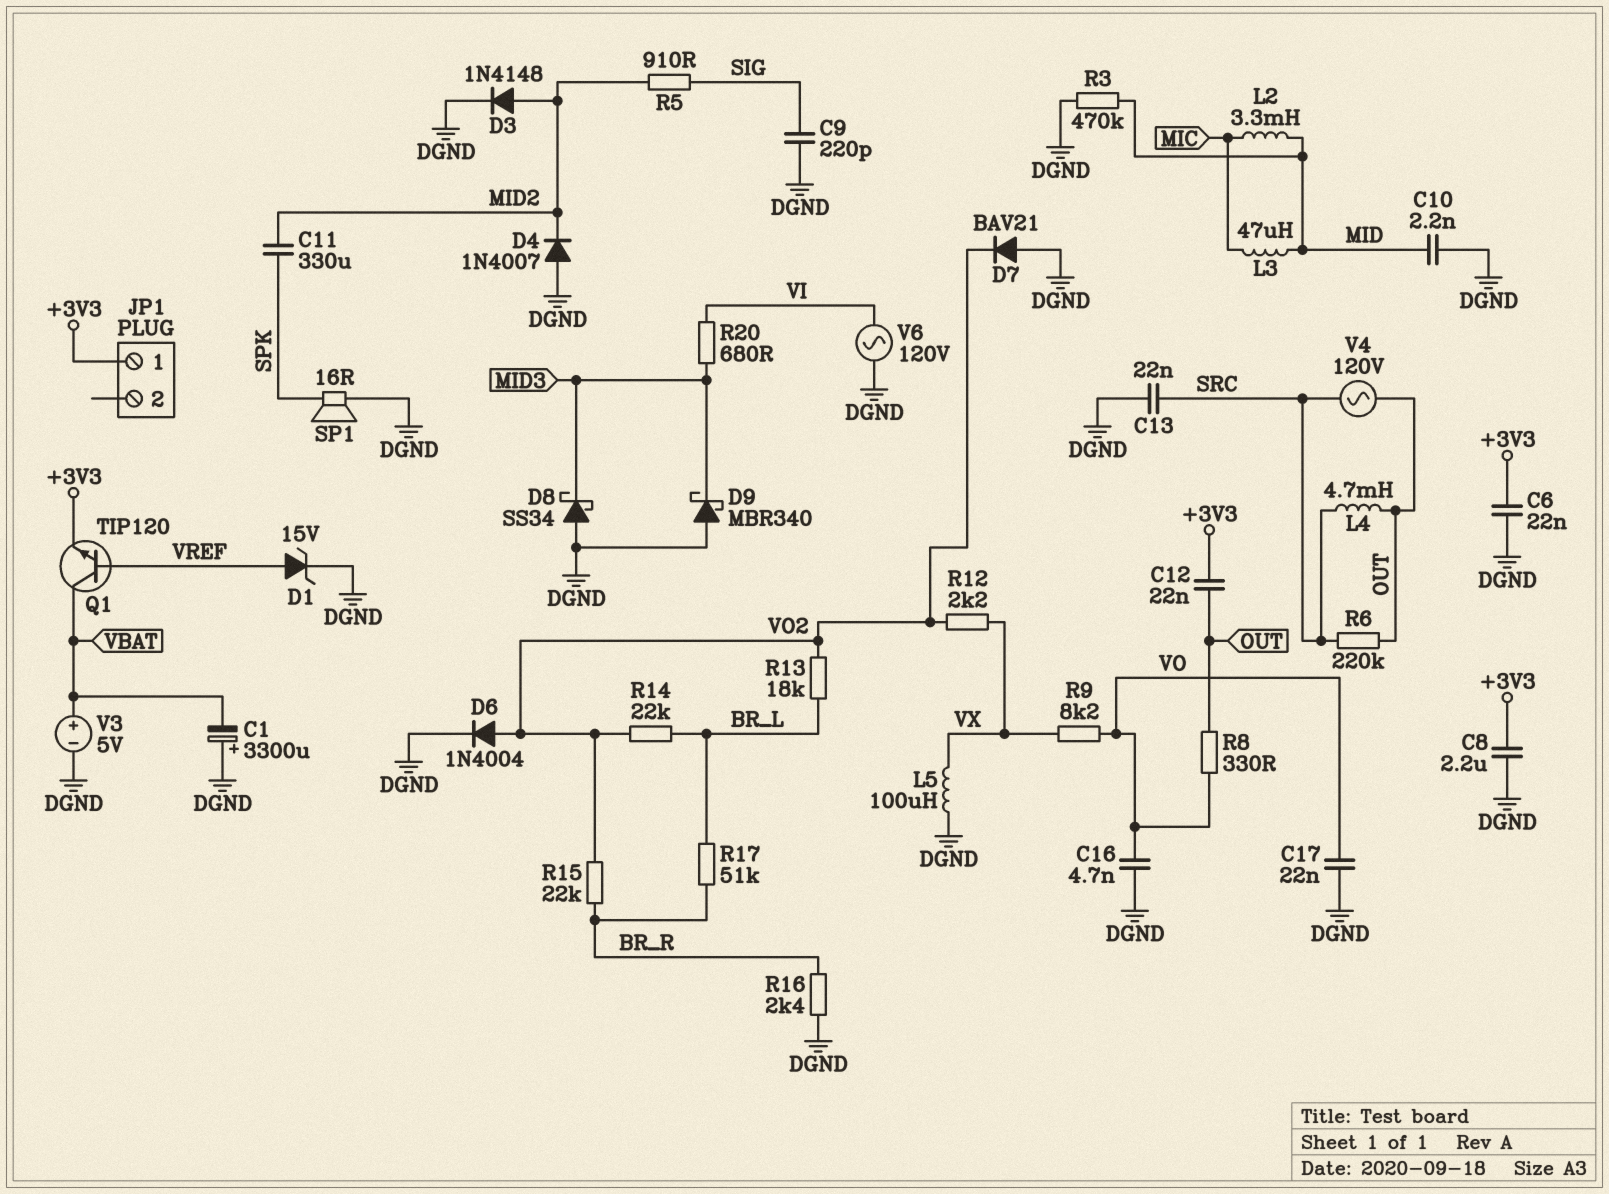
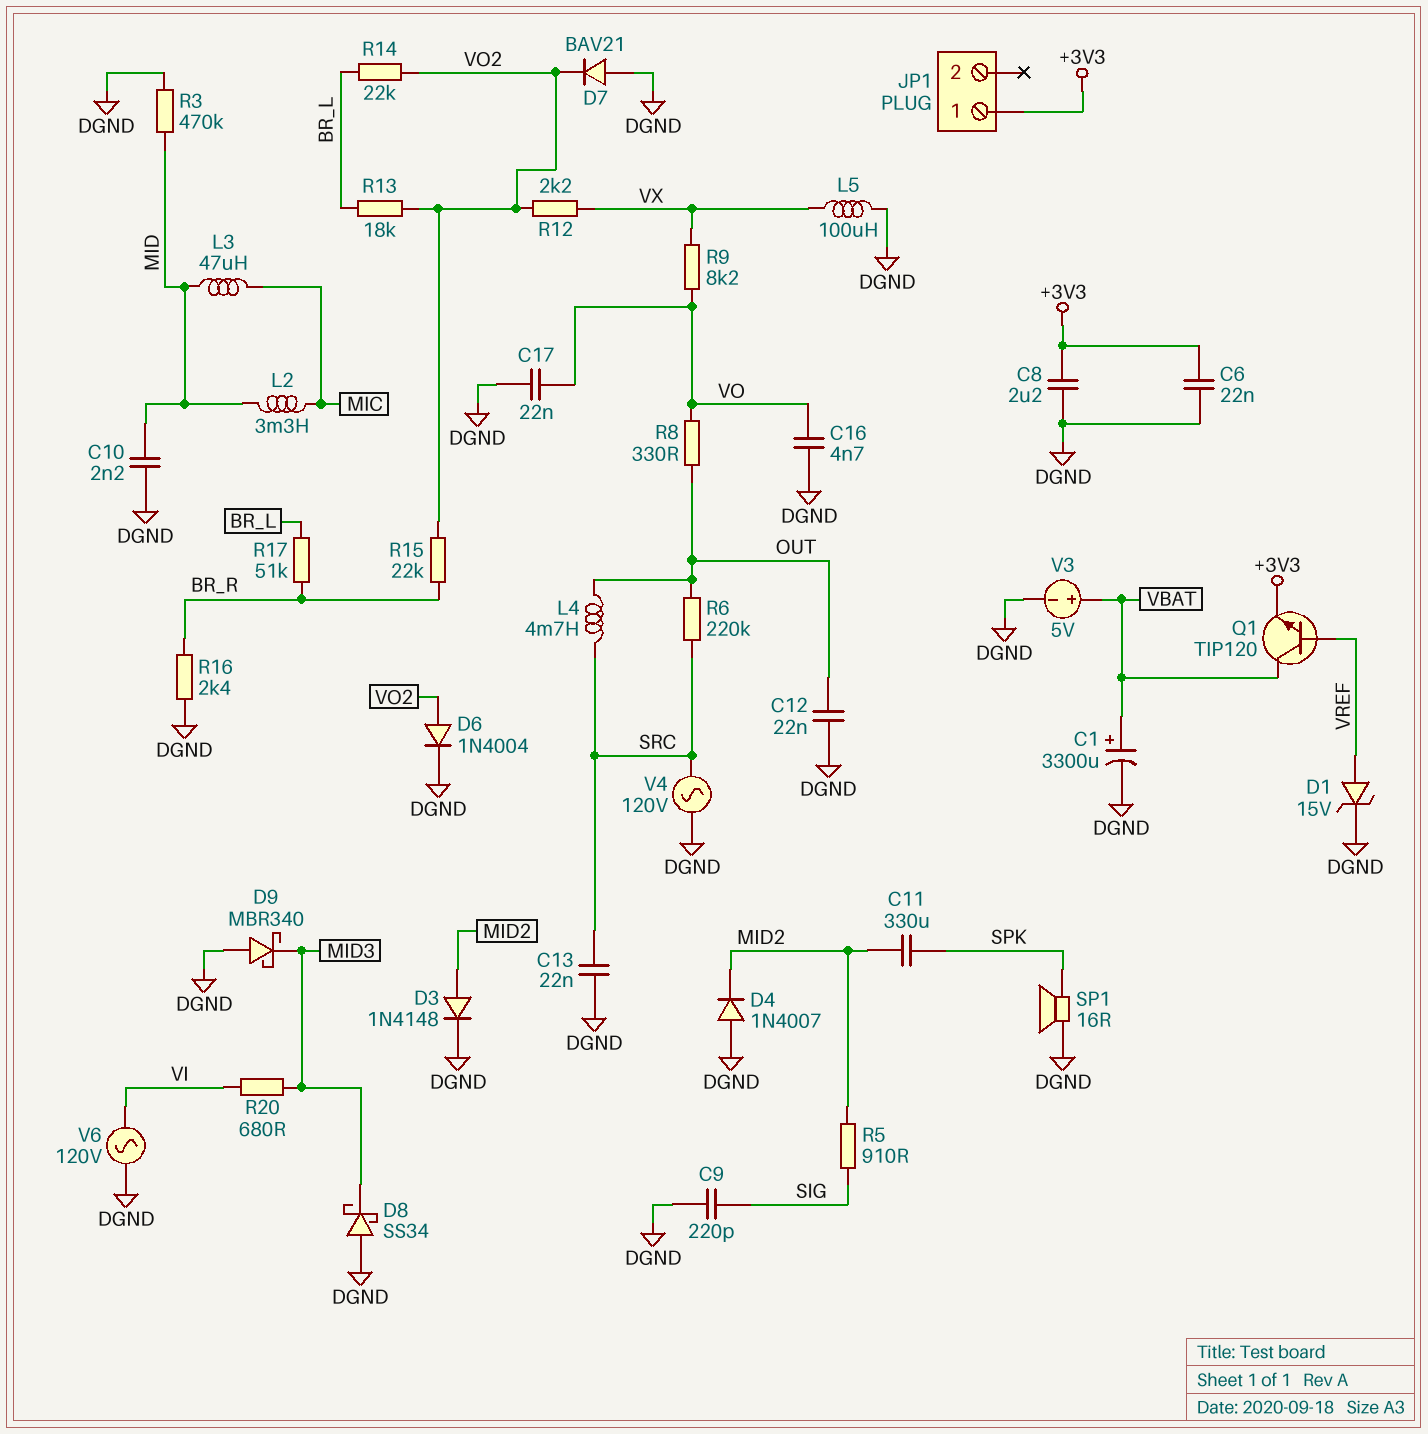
C1: 3300uF (plus DGND, minus VBAT) -> 3300uF (plus VBAT, minus DGND)
C12: 22nF (+3V3, OUT) -> 22nF (DGND, OUT)
V4: AC 120V (OUT, SRC) -> AC 120V (DGND, SRC)

